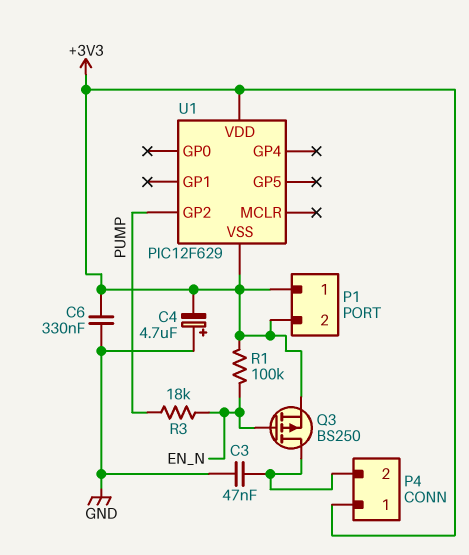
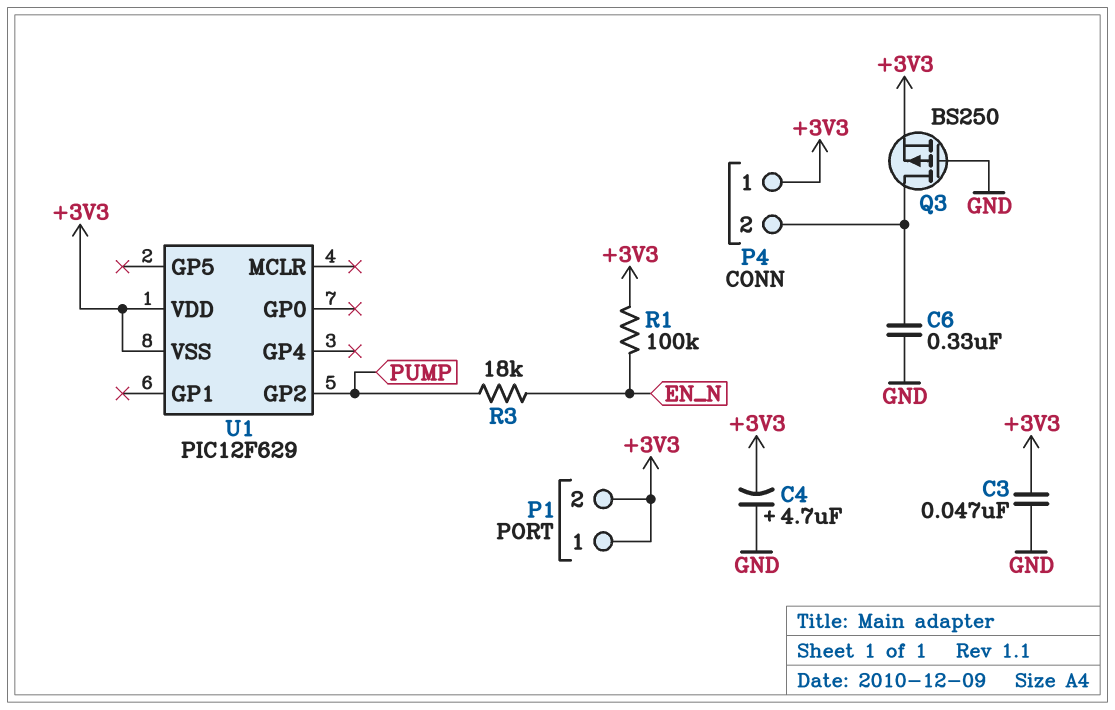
C3: 47nF (GND, P4/2) -> 47nF (+3V3, GND)
C6: 330nF (+3V3, GND) -> 330nF (GND, P4/2)
Q3: PMOS BS250 (G EN_N, D P4/2, S +3V3) -> PMOS BS250 (G GND, D P4/2, S +3V3)

